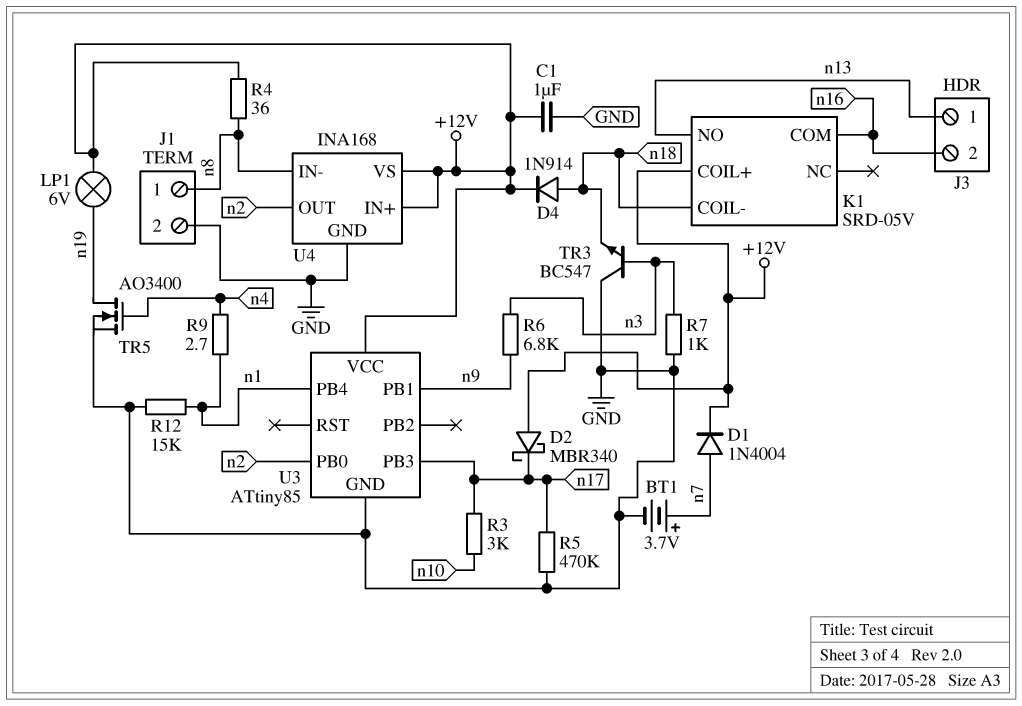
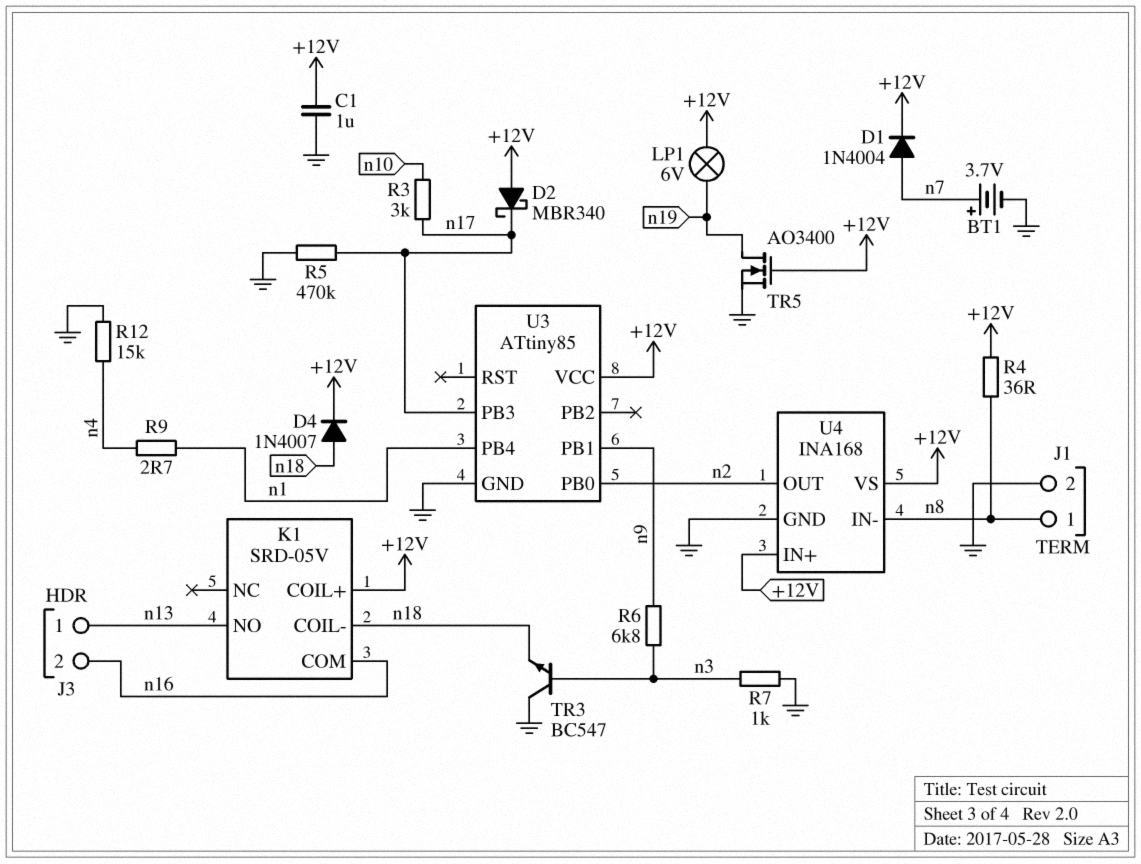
D4: diode 1N914 (A n18, K +12V) -> diode 1N4007 (A n18, K +12V)
R12: 15k (GND, n1) -> 15k (GND, n4)
TR5: NMOS AO3400 (G n4, D n19, S GND) -> NMOS AO3400 (G +12V, D n19, S GND)

